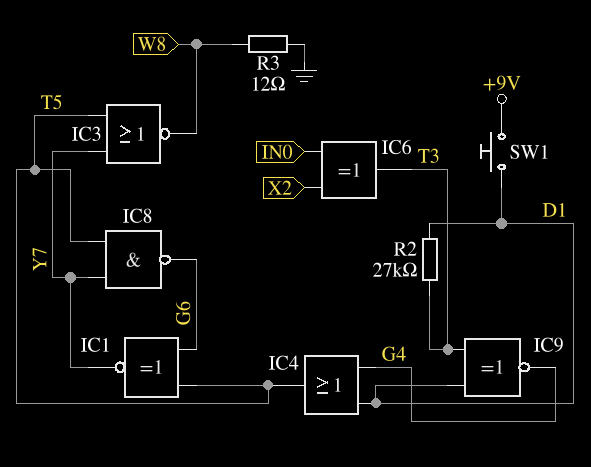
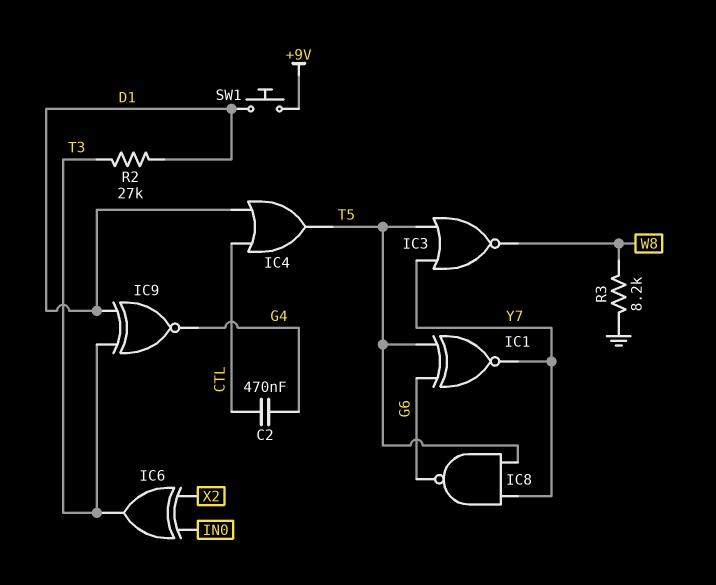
C2: none -> 470nF (CTL, G4)
IC4: OR (in D1, in G4, out T5) -> OR (in CTL, in D1, out T5)
R3: 12 (GND, W8) -> 8.2k (GND, W8)

